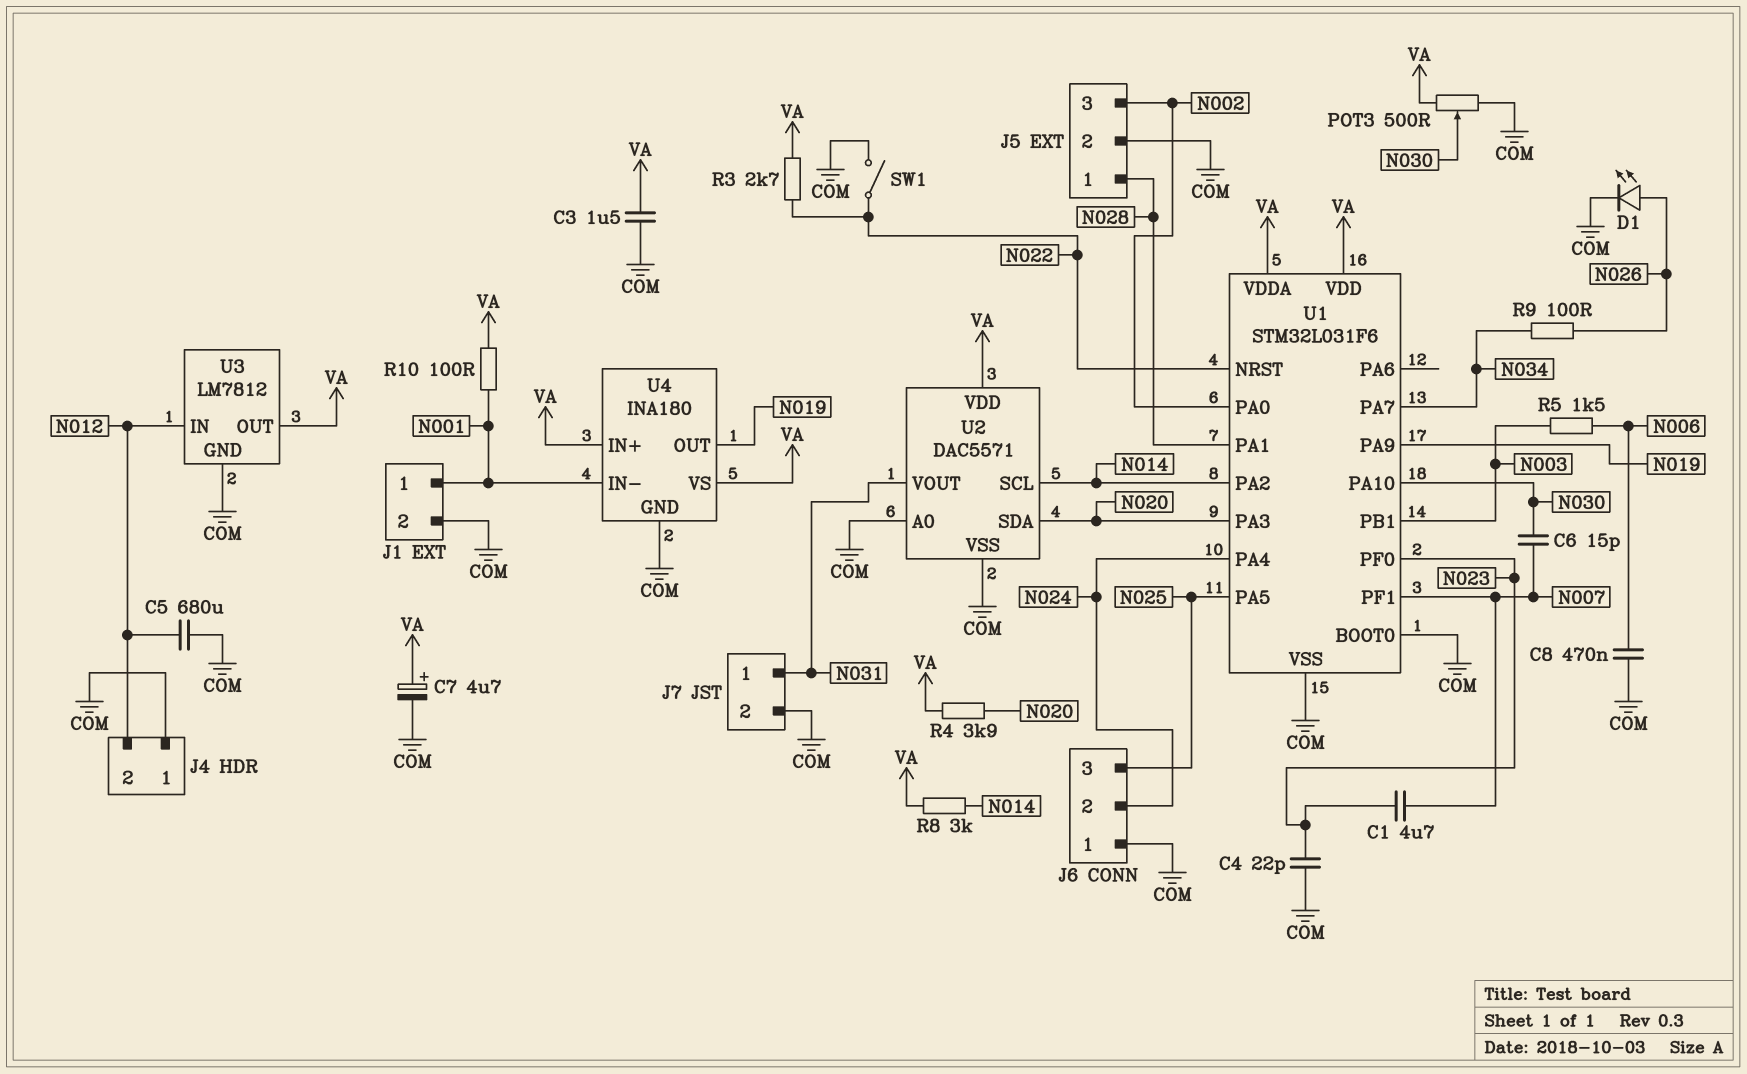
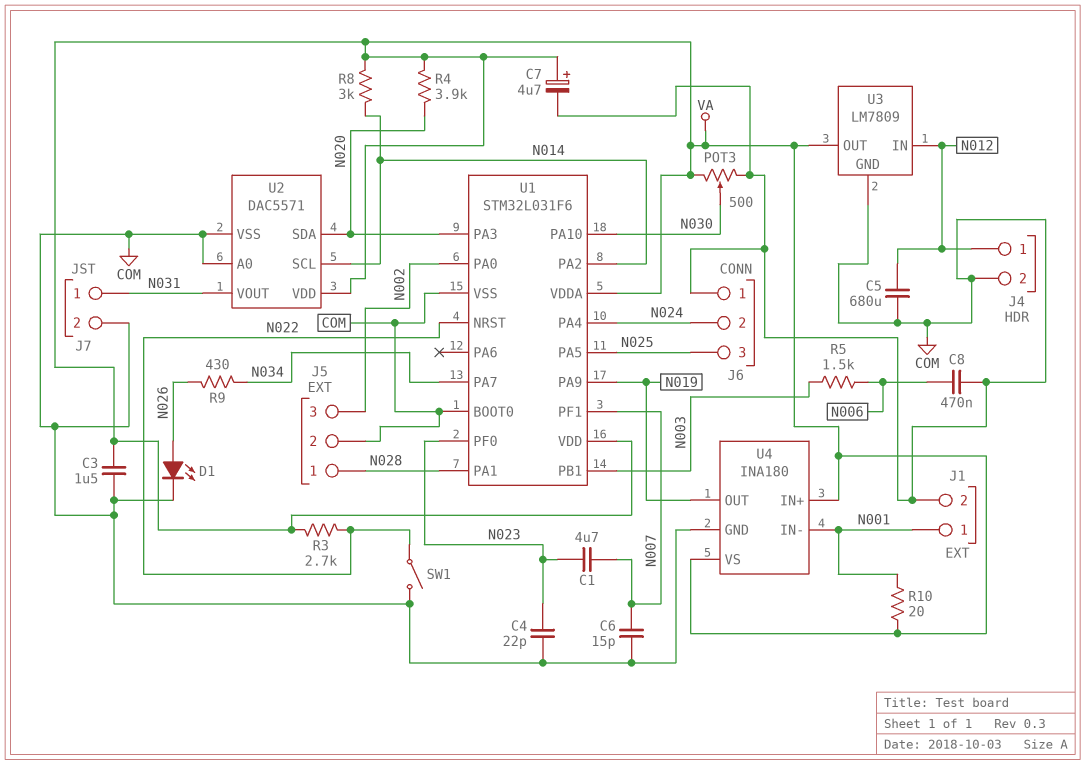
C6: 15pF (N007, N030) -> 15pF (COM, N007)
J4 pin 1: COM -> N012
J4 pin 2: N012 -> COM
R9: 100 (N026, N034) -> 430 (N026, N034)
R10: 100 (N001, VA) -> 20 (N001, VA)
U3: LM7812 -> LM7809

